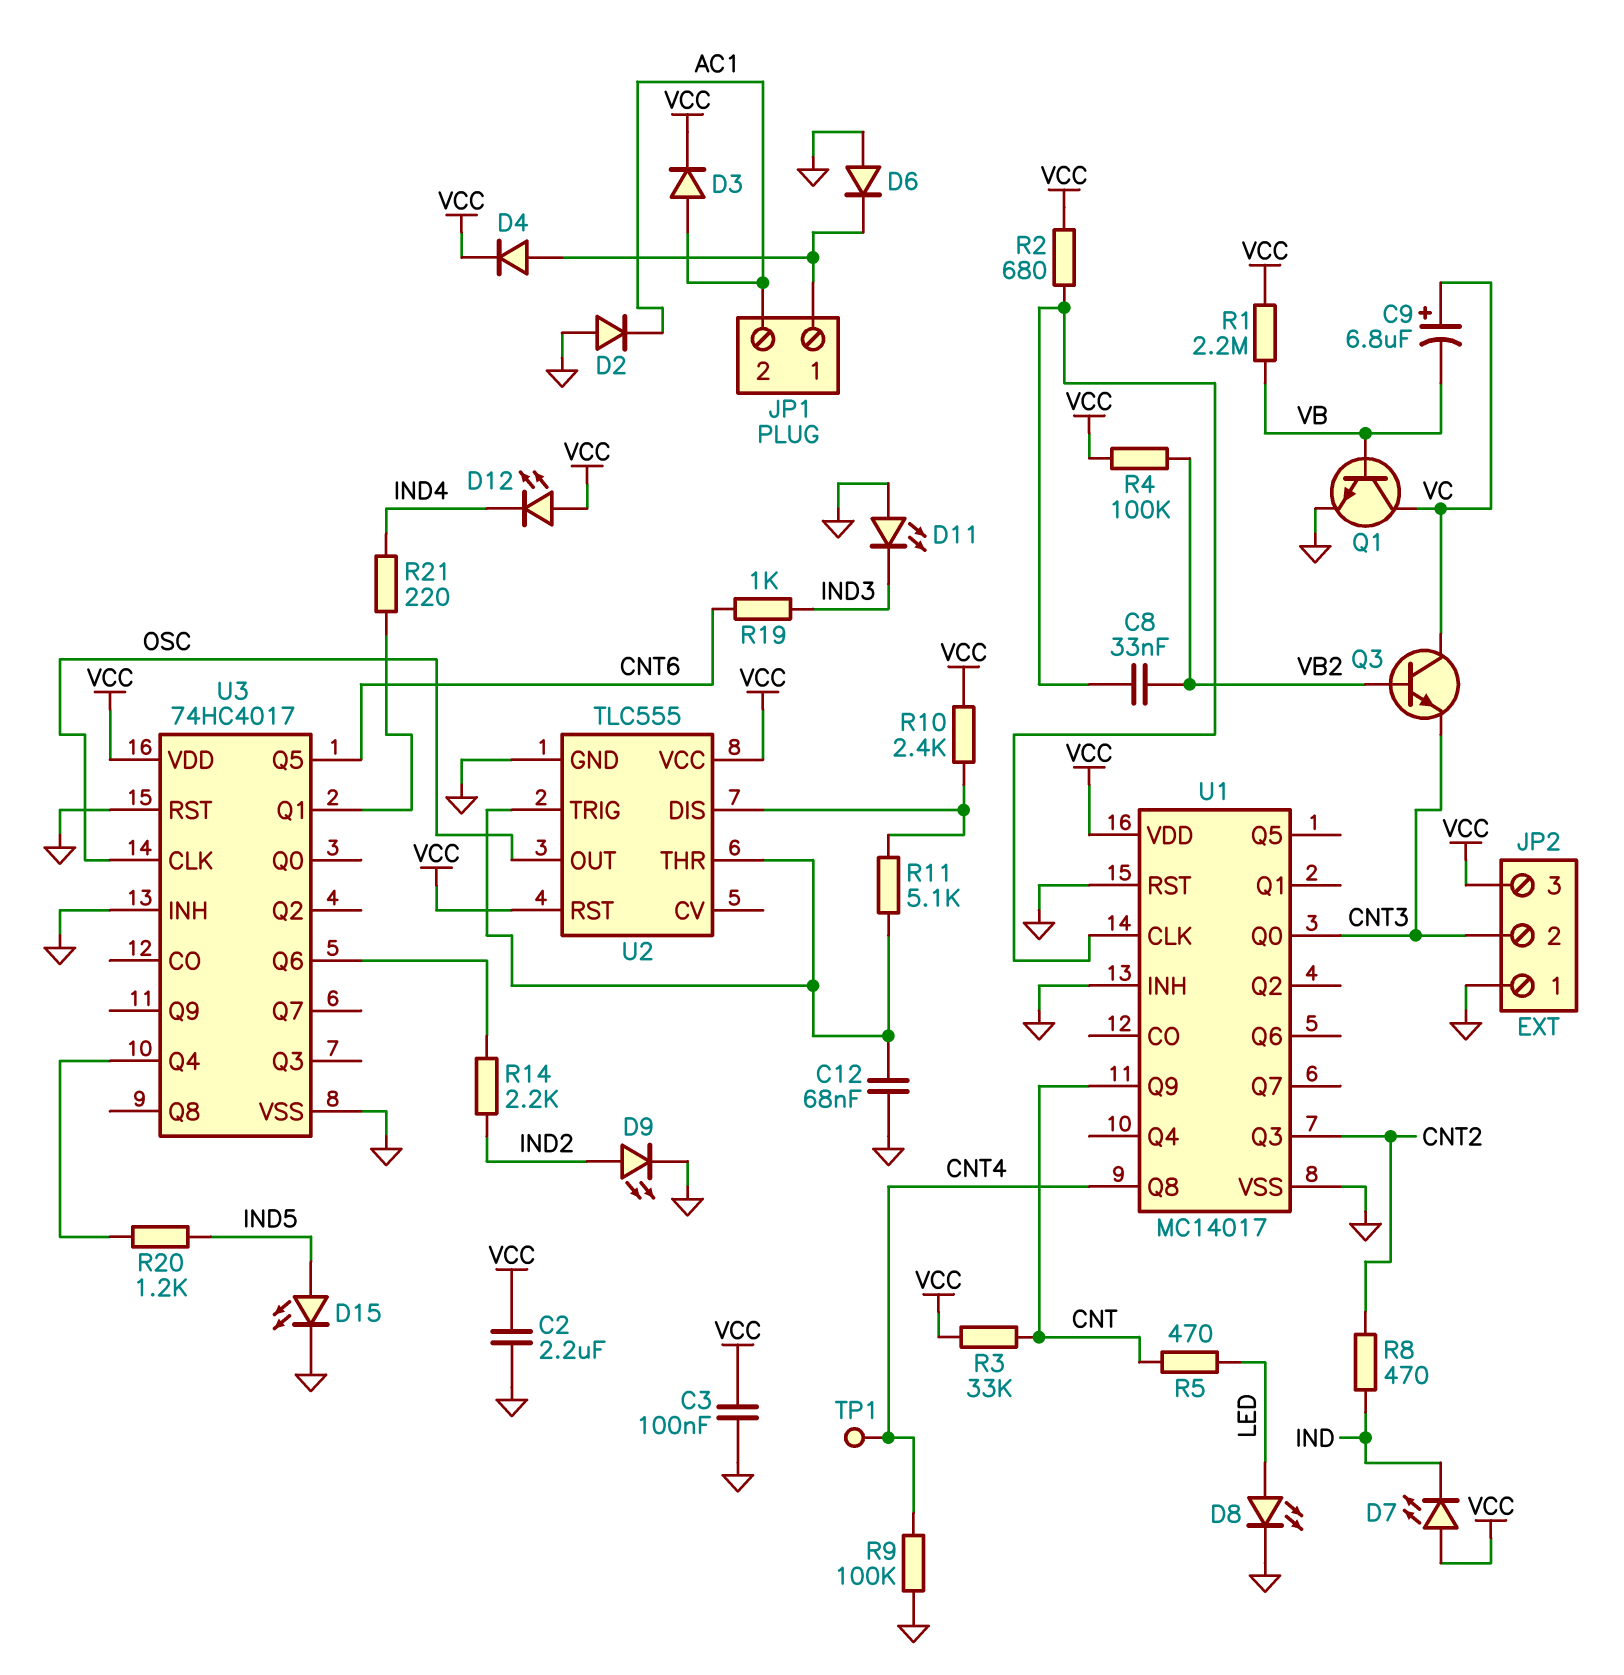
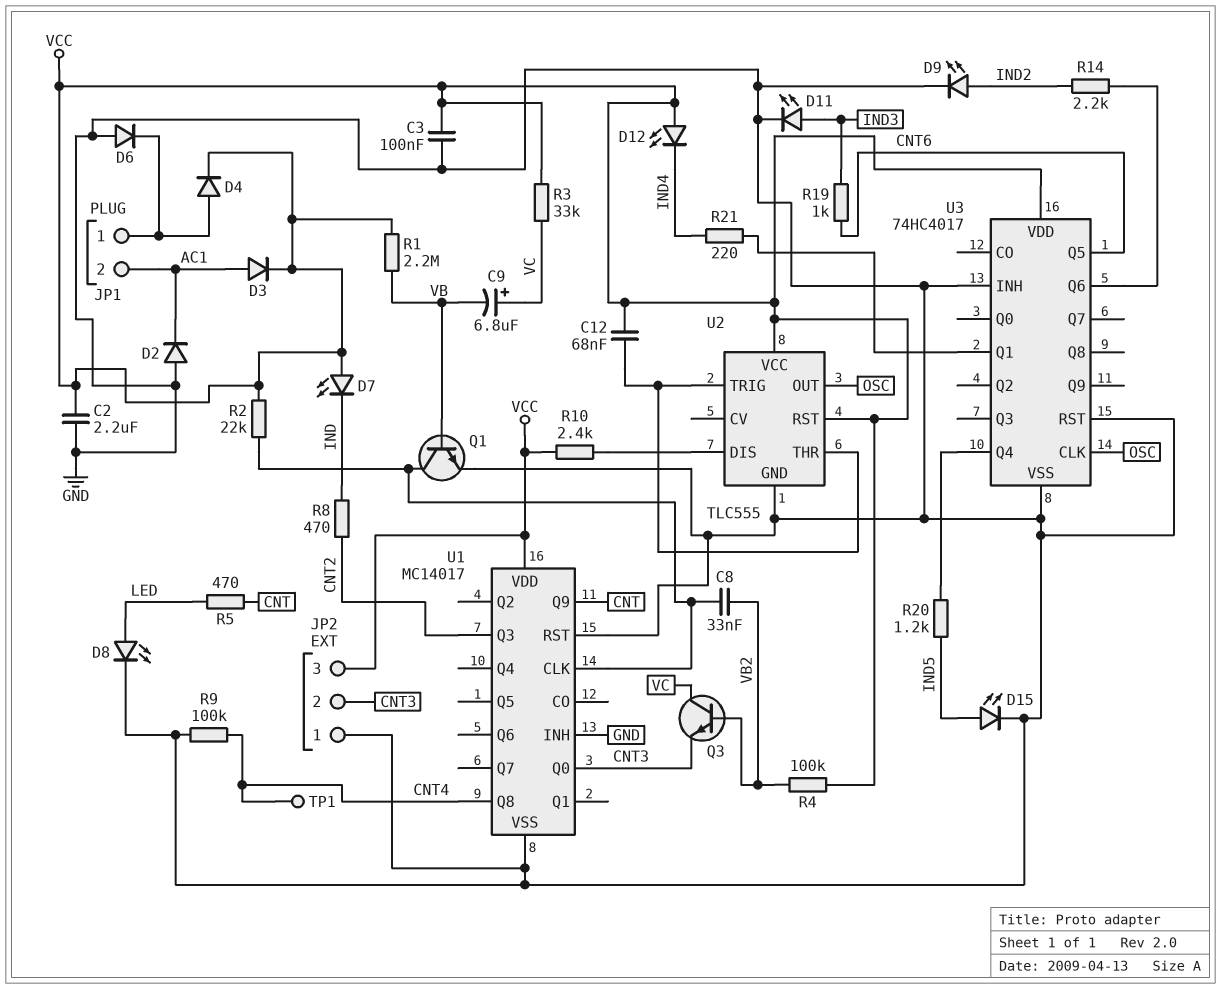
C12: 68nF (GND, U2/THR) -> 68nF (U2/THR, VCC)
D11: LED (A GND, K IND3) -> LED (A IND3, K GND)
Q1: NPN (B VB, C VC, E GND) -> NPN (B VB, C U1/CLK, E GND)
R2: 680 (U1/CLK, VCC) -> 22k (U1/CLK, VCC)
R3: 33k (CNT, VCC) -> 33k (VC, VCC)
R11: 5.1k (U2/DIS, U2/THR) -> none

